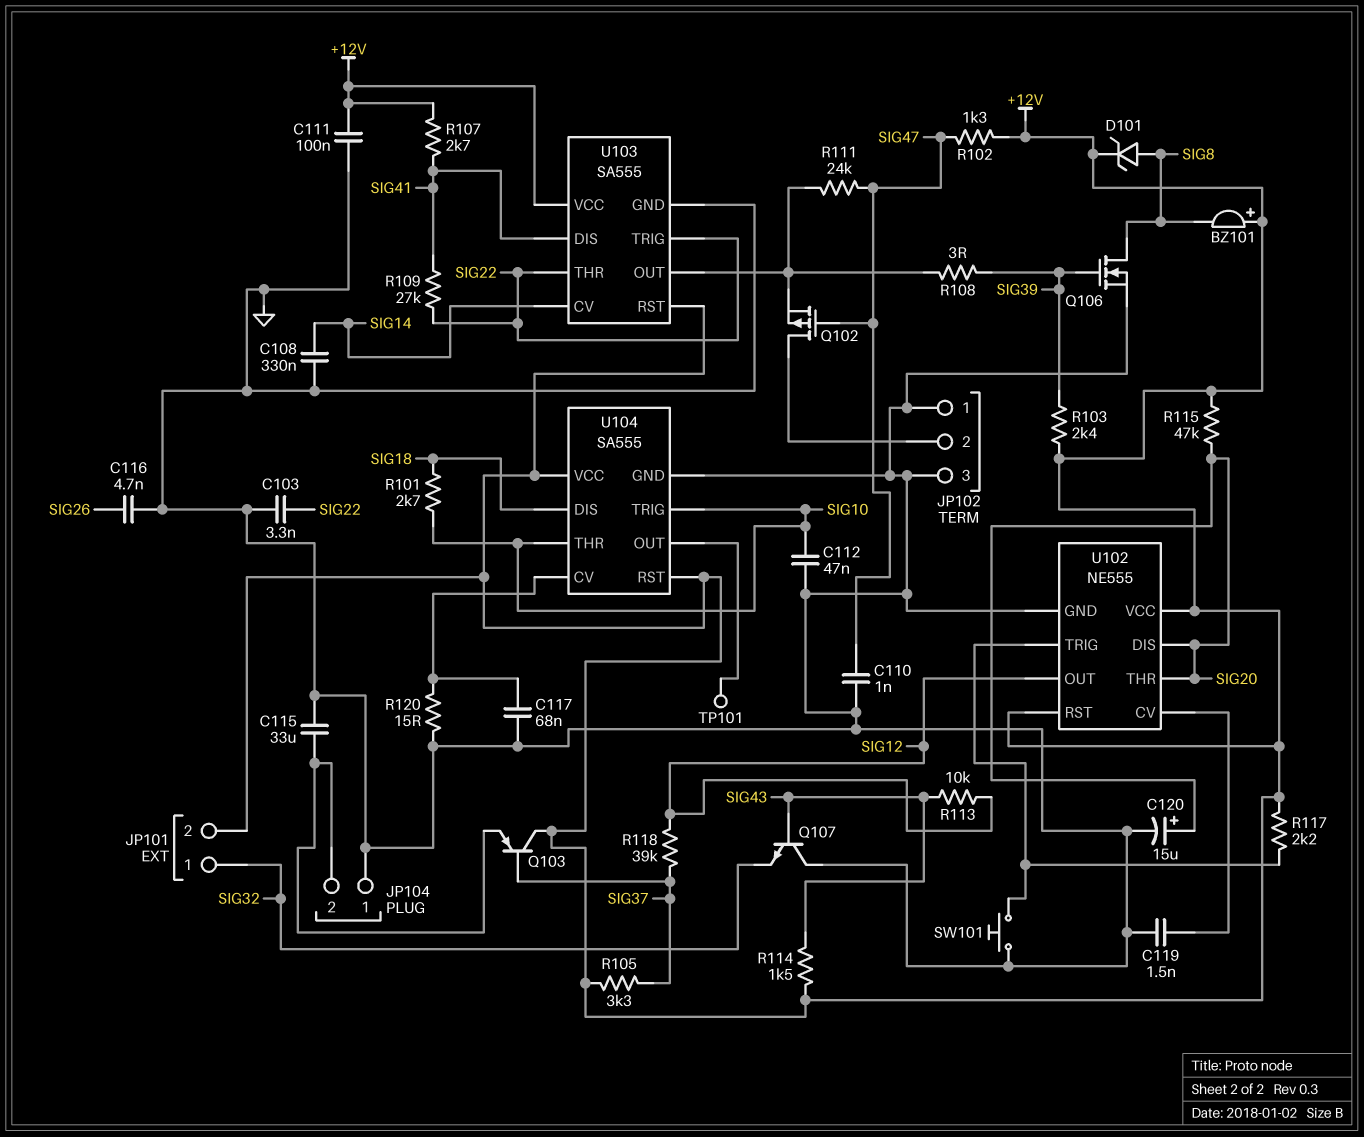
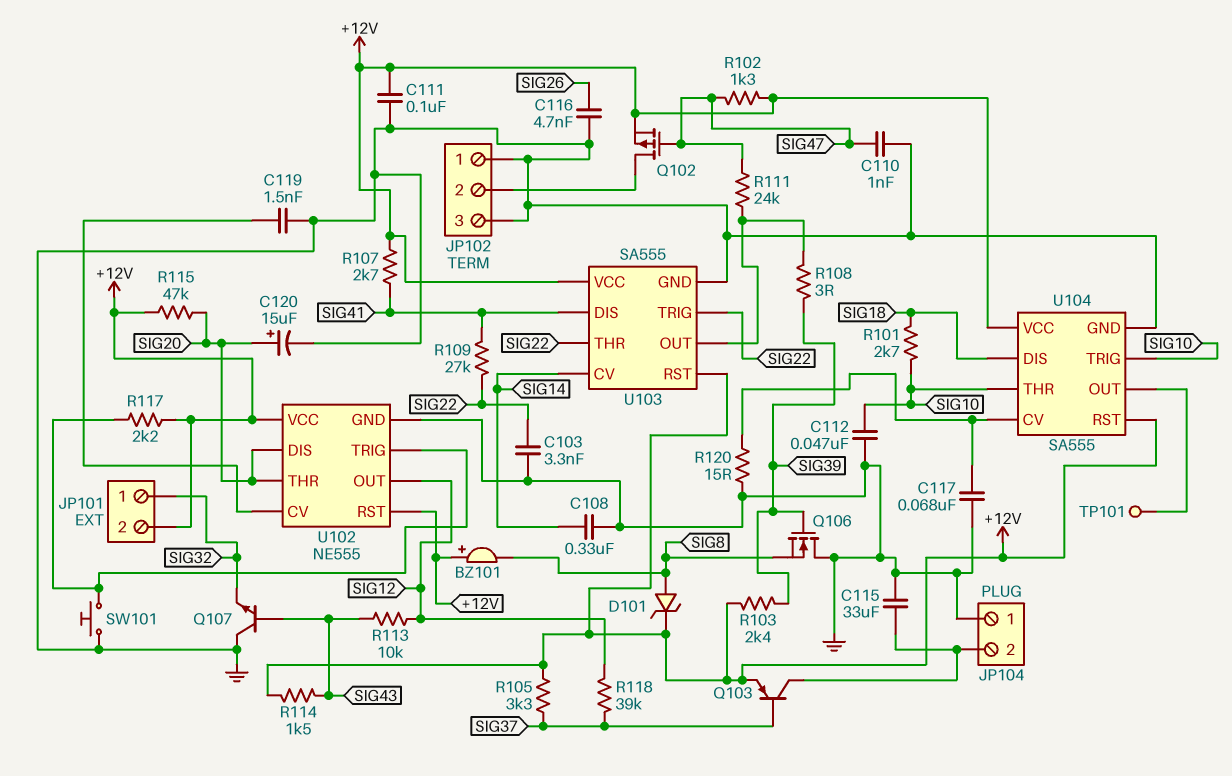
Q102: PMOS (G SIG47, D JP102/2, S U103/OUT) -> PMOS (G SIG47, D JP102/2, S +12V)
Q103: PNP (B SIG37, C +12V, E JP104/2) -> PNP (B SIG37, C JP104/2, E +12V)
Q106: NMOS (G SIG39, D SIG8, S GND) -> NMOS (G SIG39, D GND, S SIG8)

